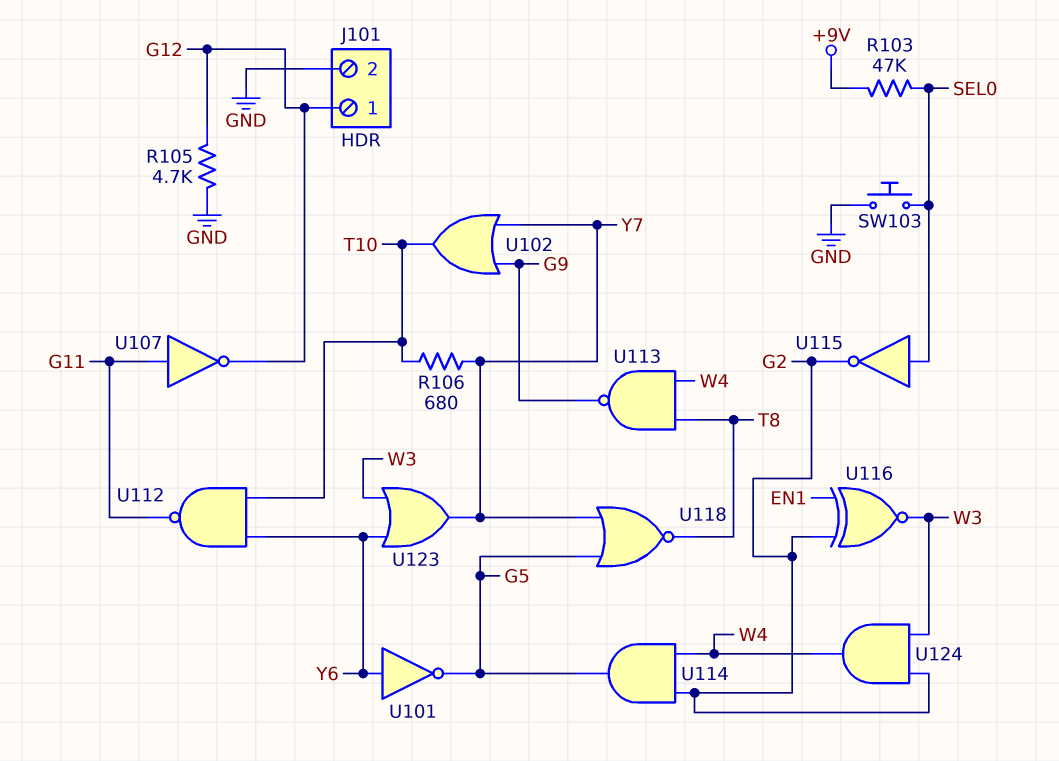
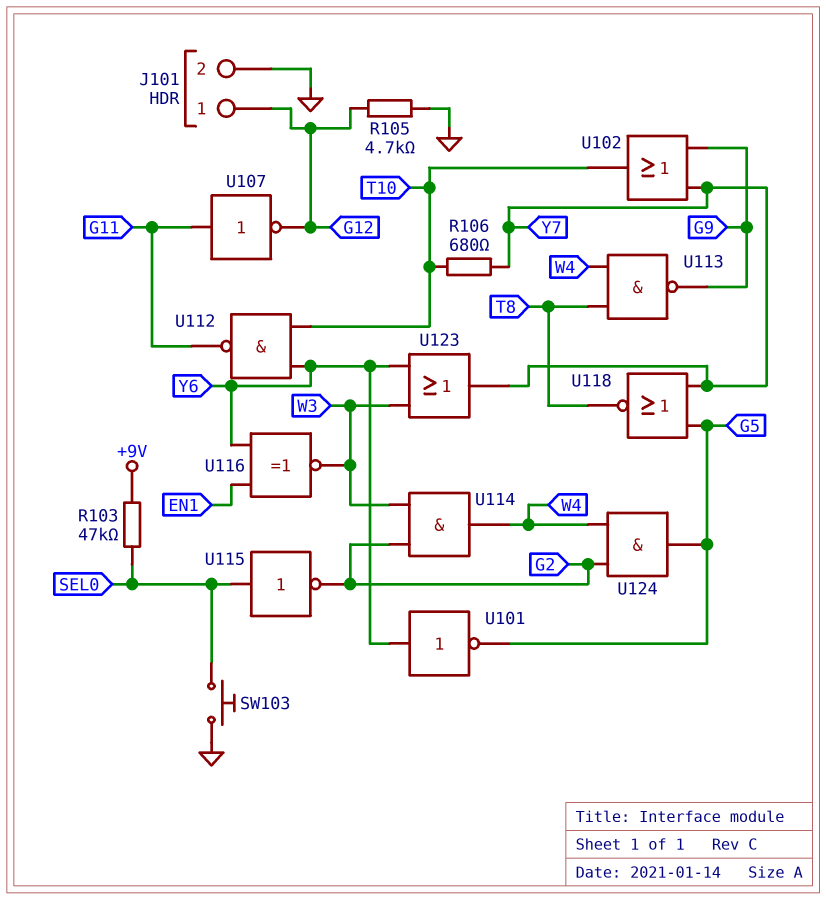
U114: AND (in G2, in W4, out G5) -> AND (in G2, in W3, out W4)
U116: XNOR (in EN1, in G2, out W3) -> XNOR (in EN1, in Y6, out W3)
U124: AND (in G2, in W3, out W4) -> AND (in G2, in W4, out G5)

